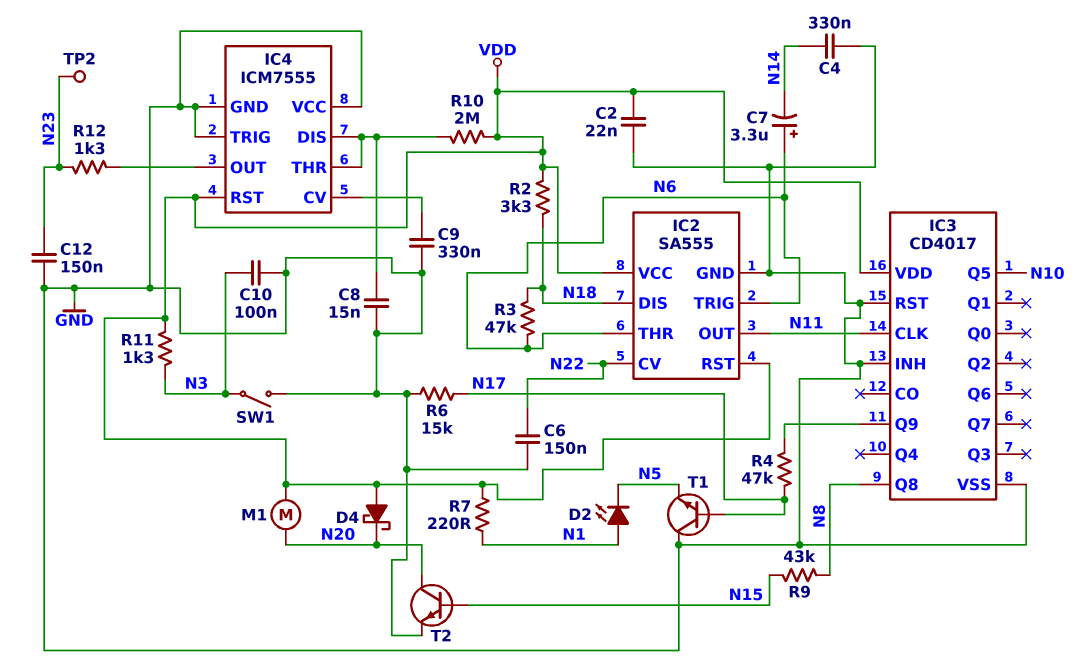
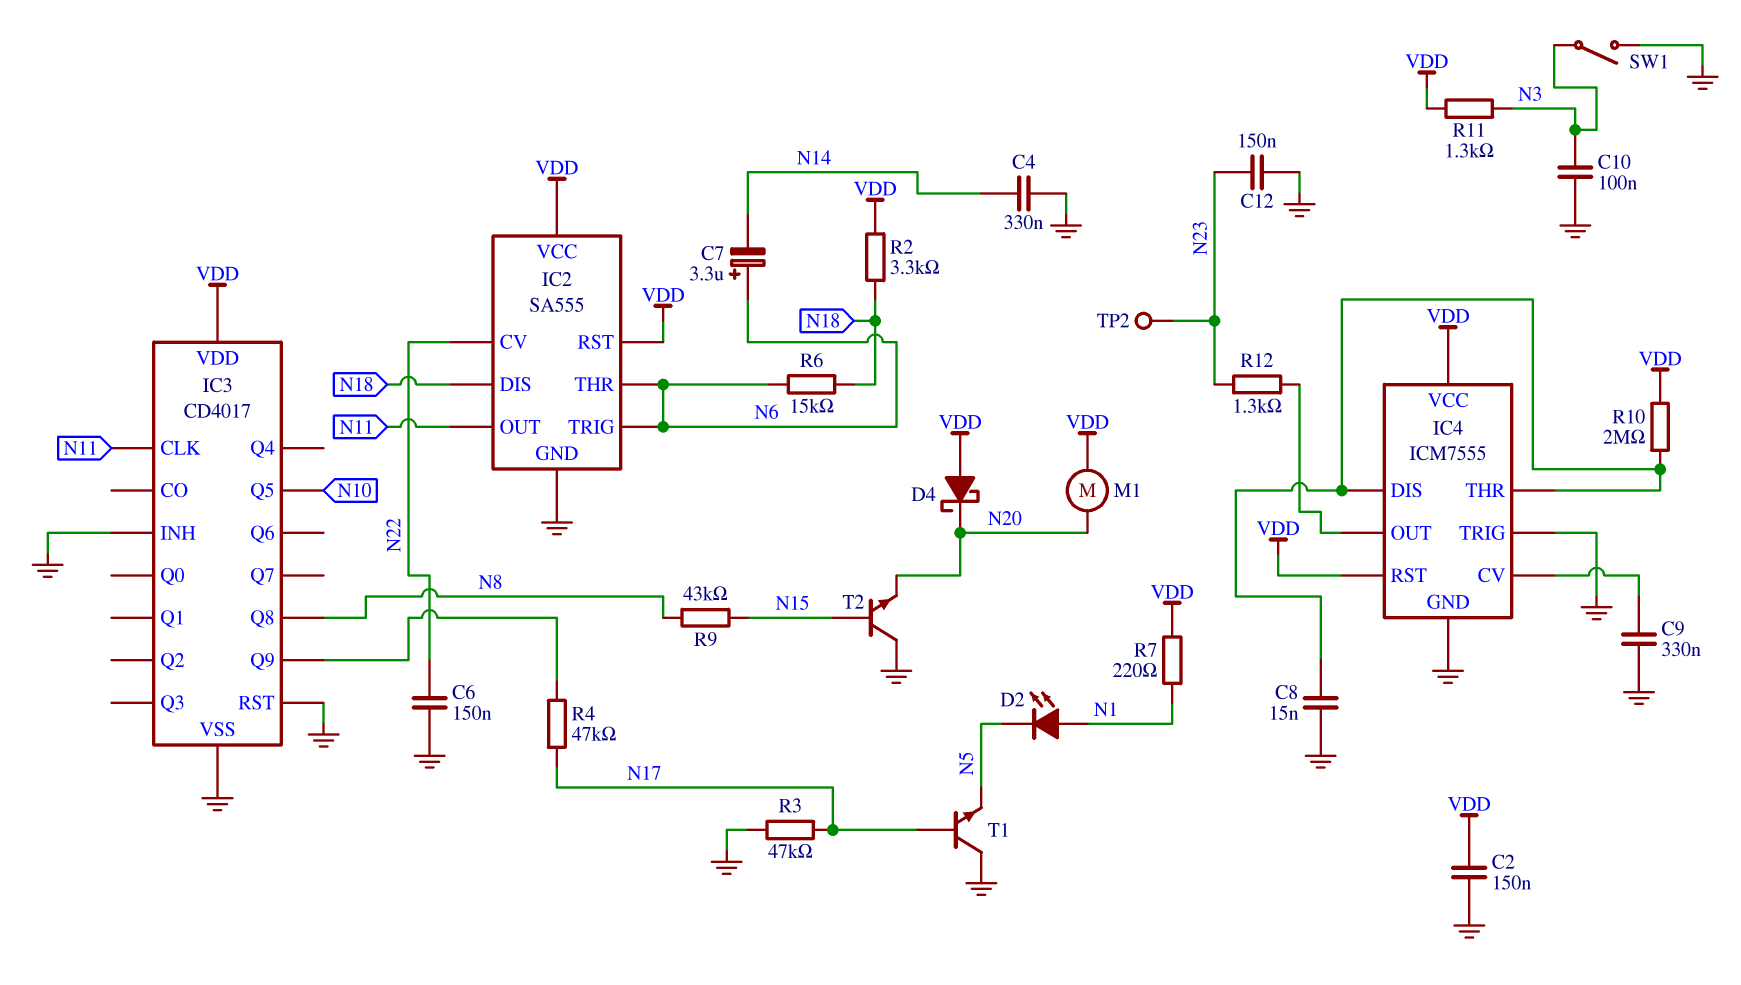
C2: 22nF (GND, VDD) -> 150nF (GND, VDD)
IC4 pin VCC: GND -> VDD
R3: 47k (N6, N18) -> 47k (GND, N17)
R6: 15k (GND, N17) -> 15k (N6, N18)
T2: NPN (B N15, C N20, E GND) -> NPN (B N15, C GND, E N20)

